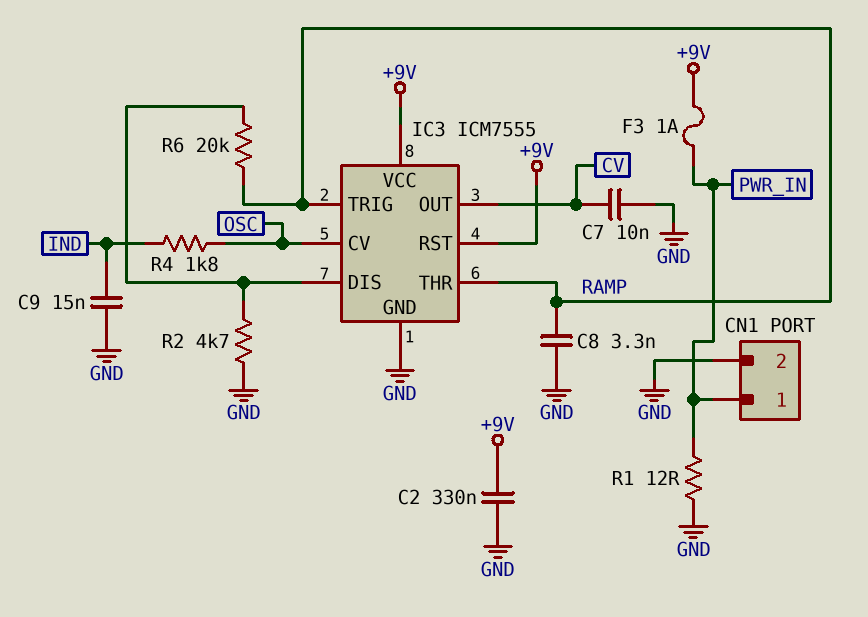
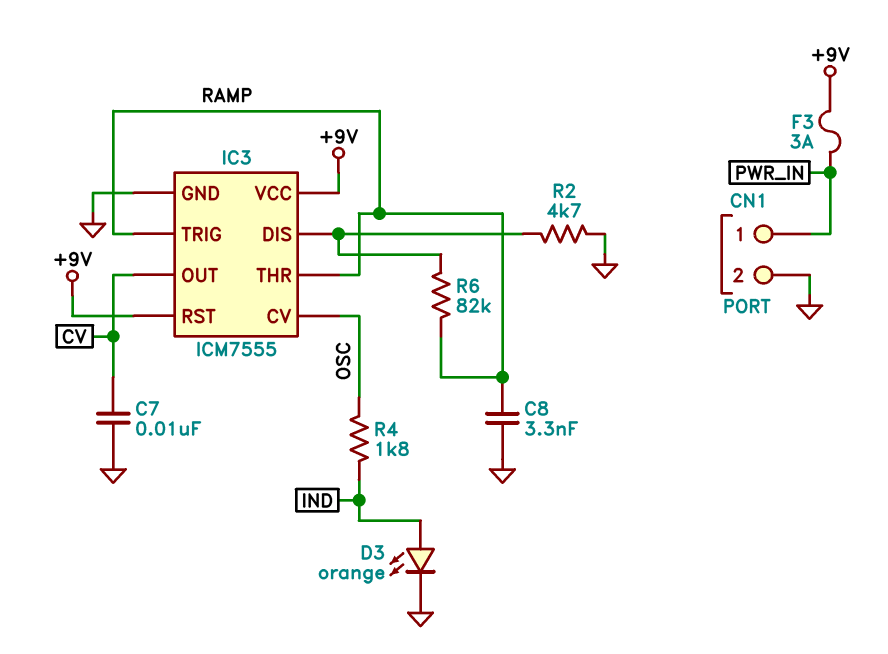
C2: 330nF (+9V, GND) -> none
C9: 15nF (GND, IND) -> none
D3: none -> LED orange (A IND, K GND)
F3: 1A (+9V, PWR_IN) -> 3A (+9V, PWR_IN)
R1: 12 (GND, PWR_IN) -> none
R6: 20k (IC3/DIS, RAMP) -> 82k (IC3/DIS, RAMP)

